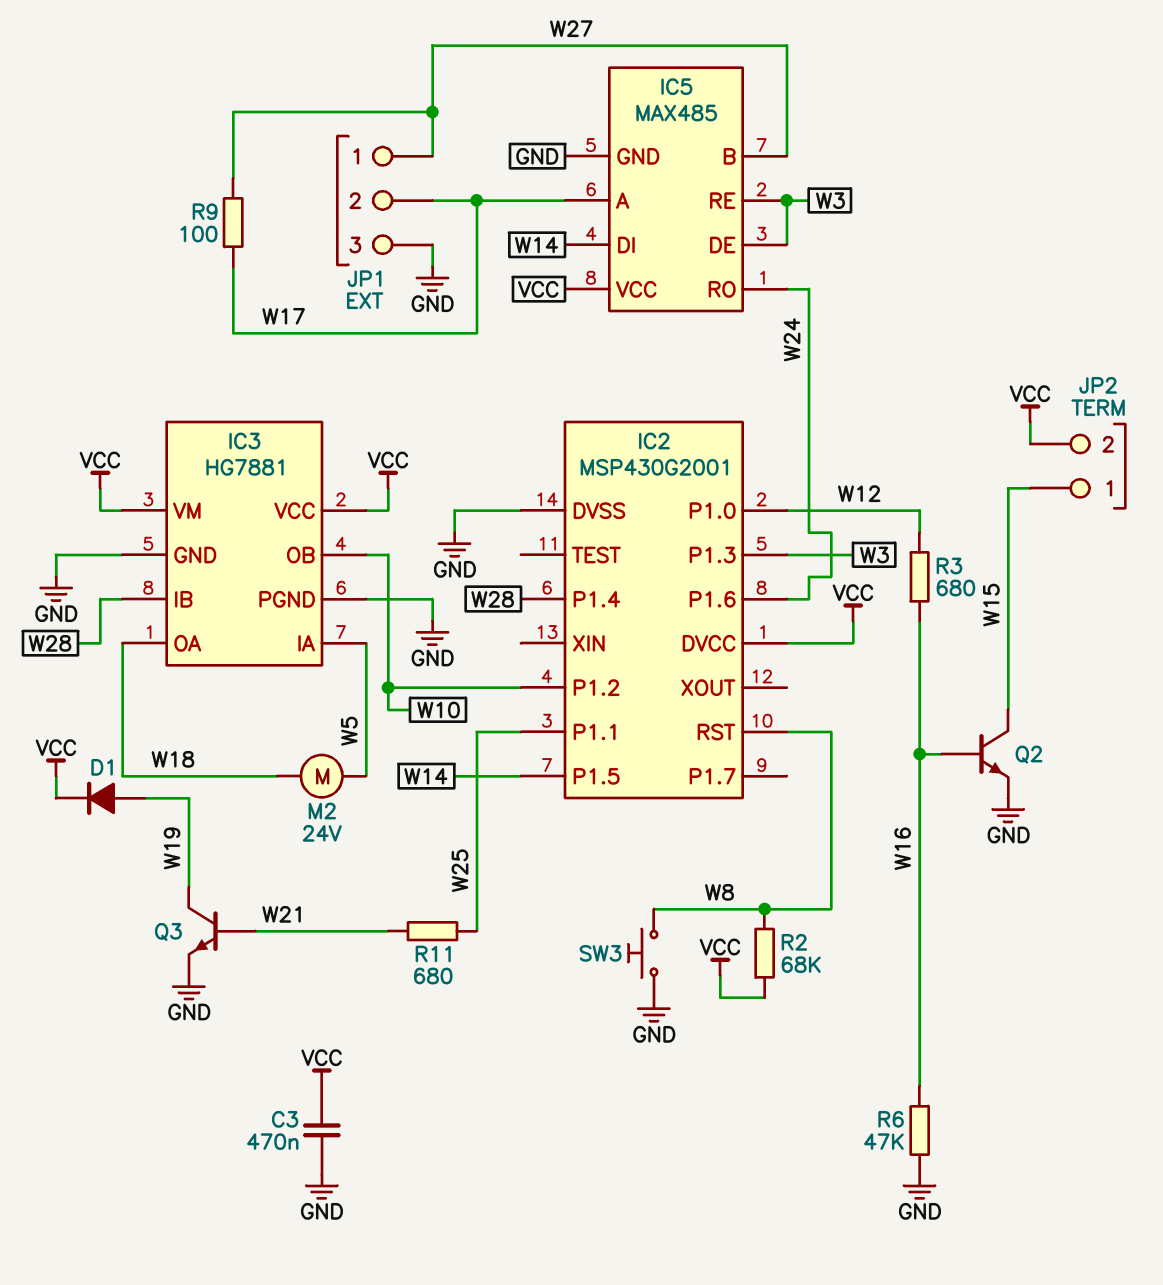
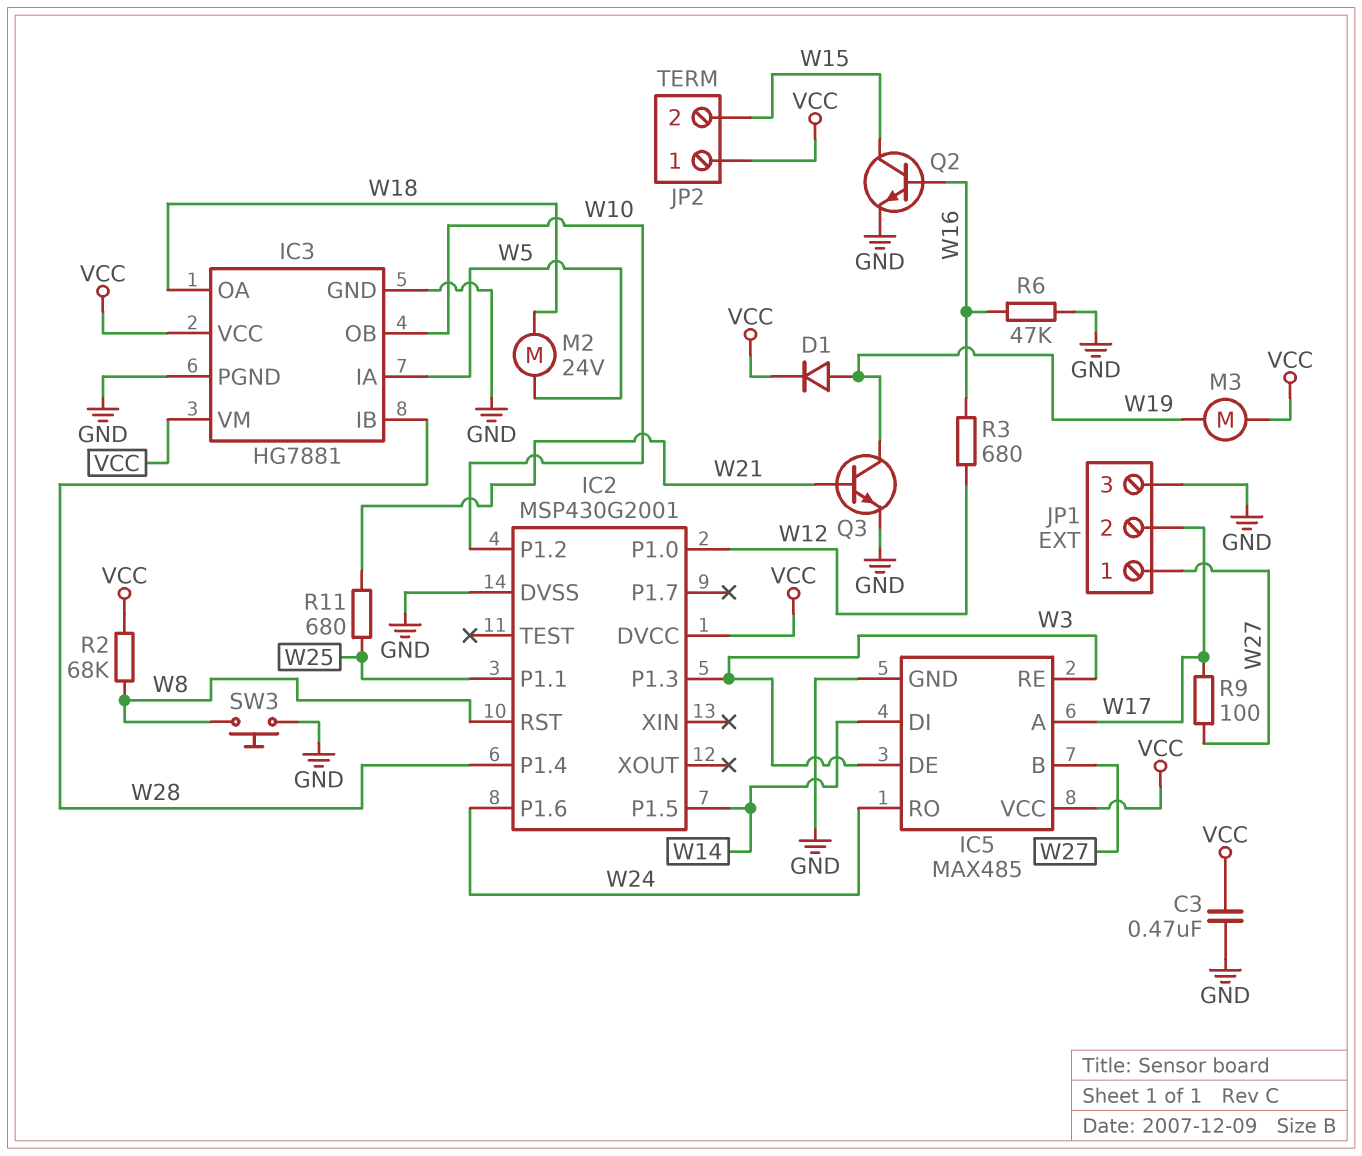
JP2 pin 1: W15 -> VCC
JP2 pin 2: VCC -> W15
M3: none -> motor (VCC, W19)

